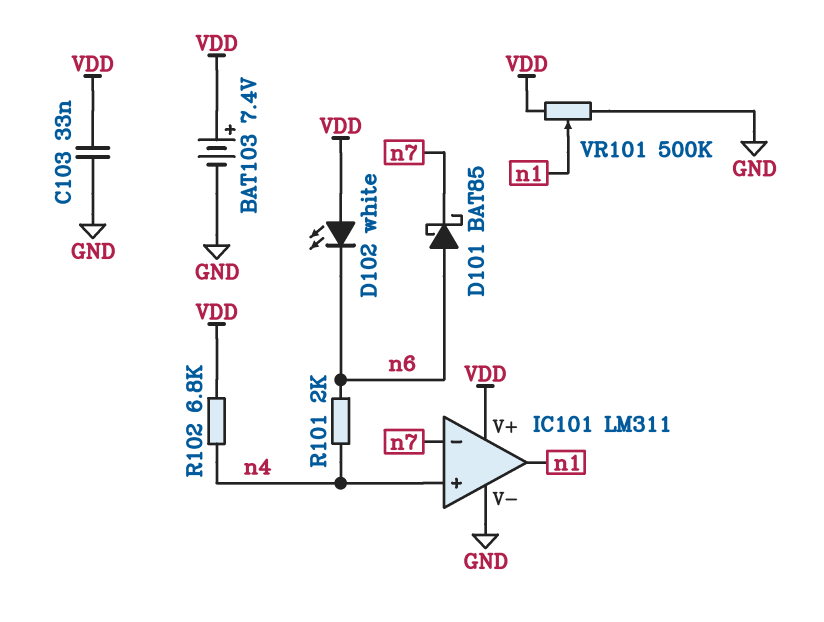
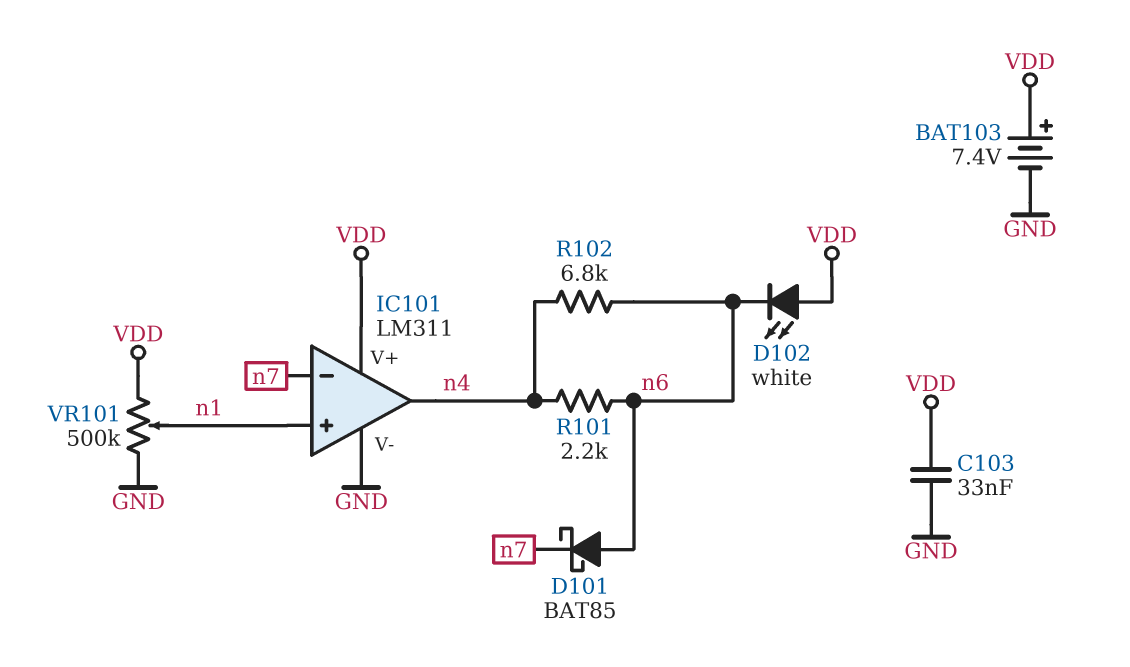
IC101 pin in+: n4 -> n1
IC101 pin out: n1 -> n4
R101: 2k (n4, n6) -> 2.2k (n4, n6)
R102: 6.8k (VDD, n4) -> 6.8k (n4, n6)

